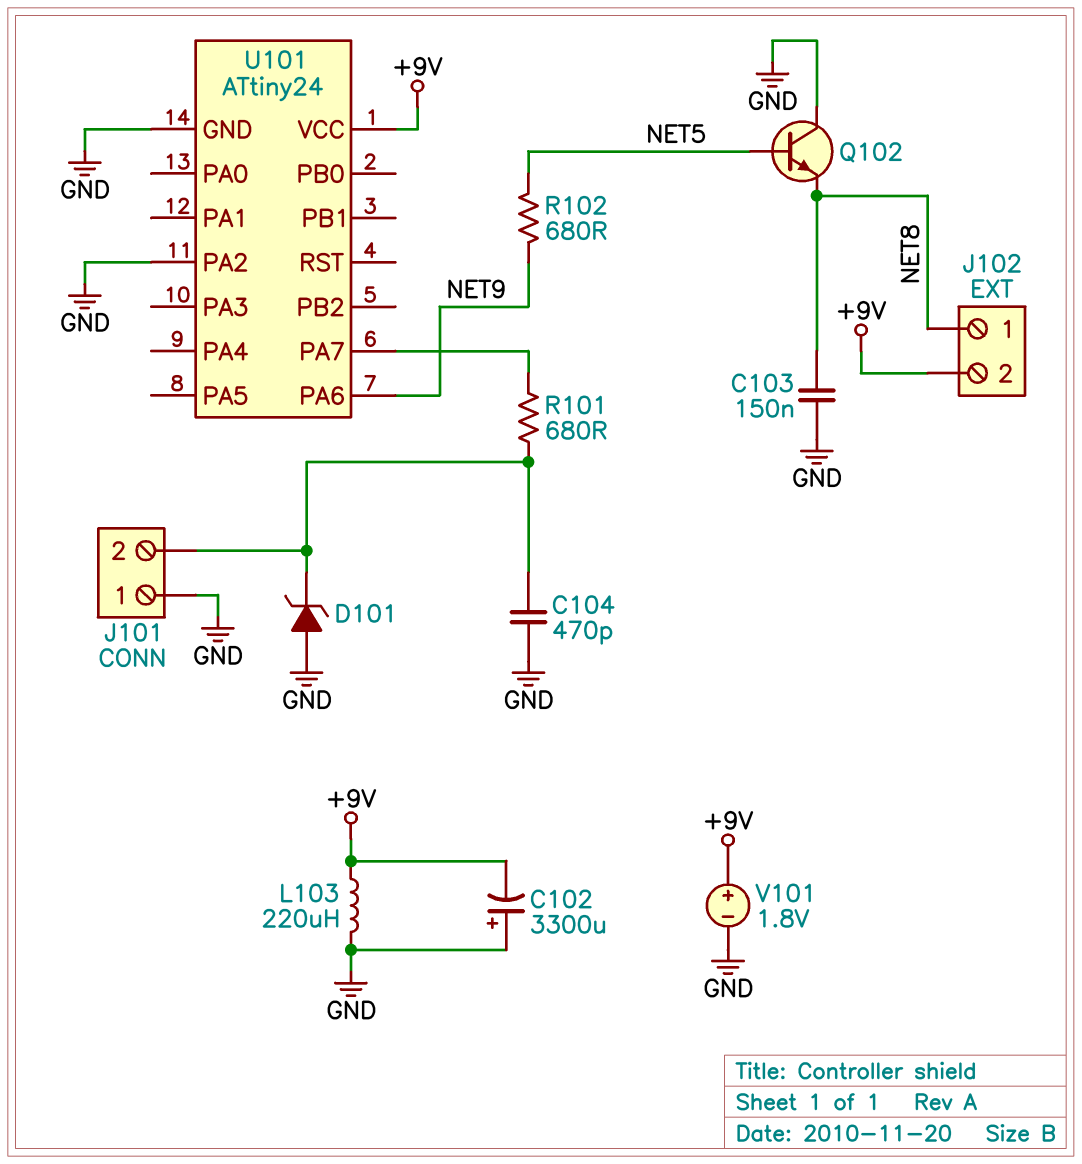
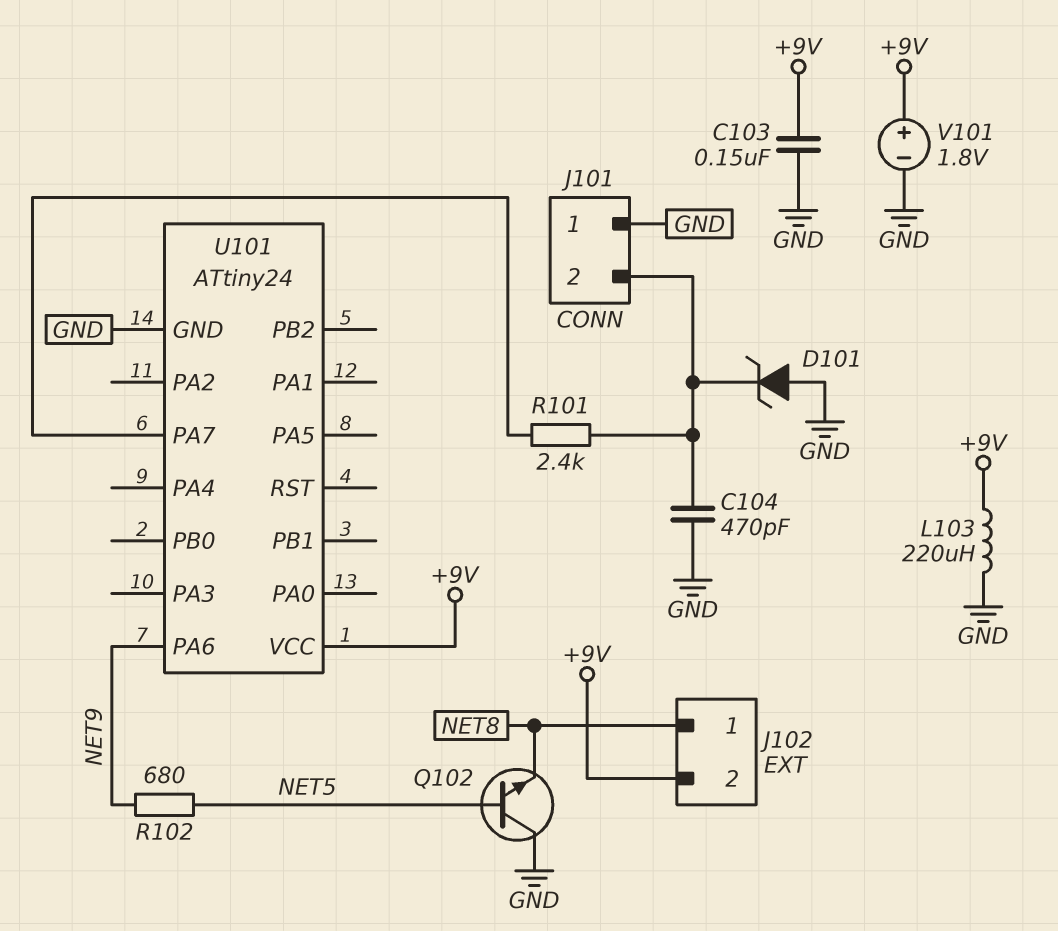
C102: 3300uF (plus GND, minus +9V) -> none
C103: 150nF (GND, NET8) -> 150nF (+9V, GND)
R101: 680 (J101/2, U101/PA7) -> 2.4k (J101/2, U101/PA7)
U101 pin PA2: GND -> none

